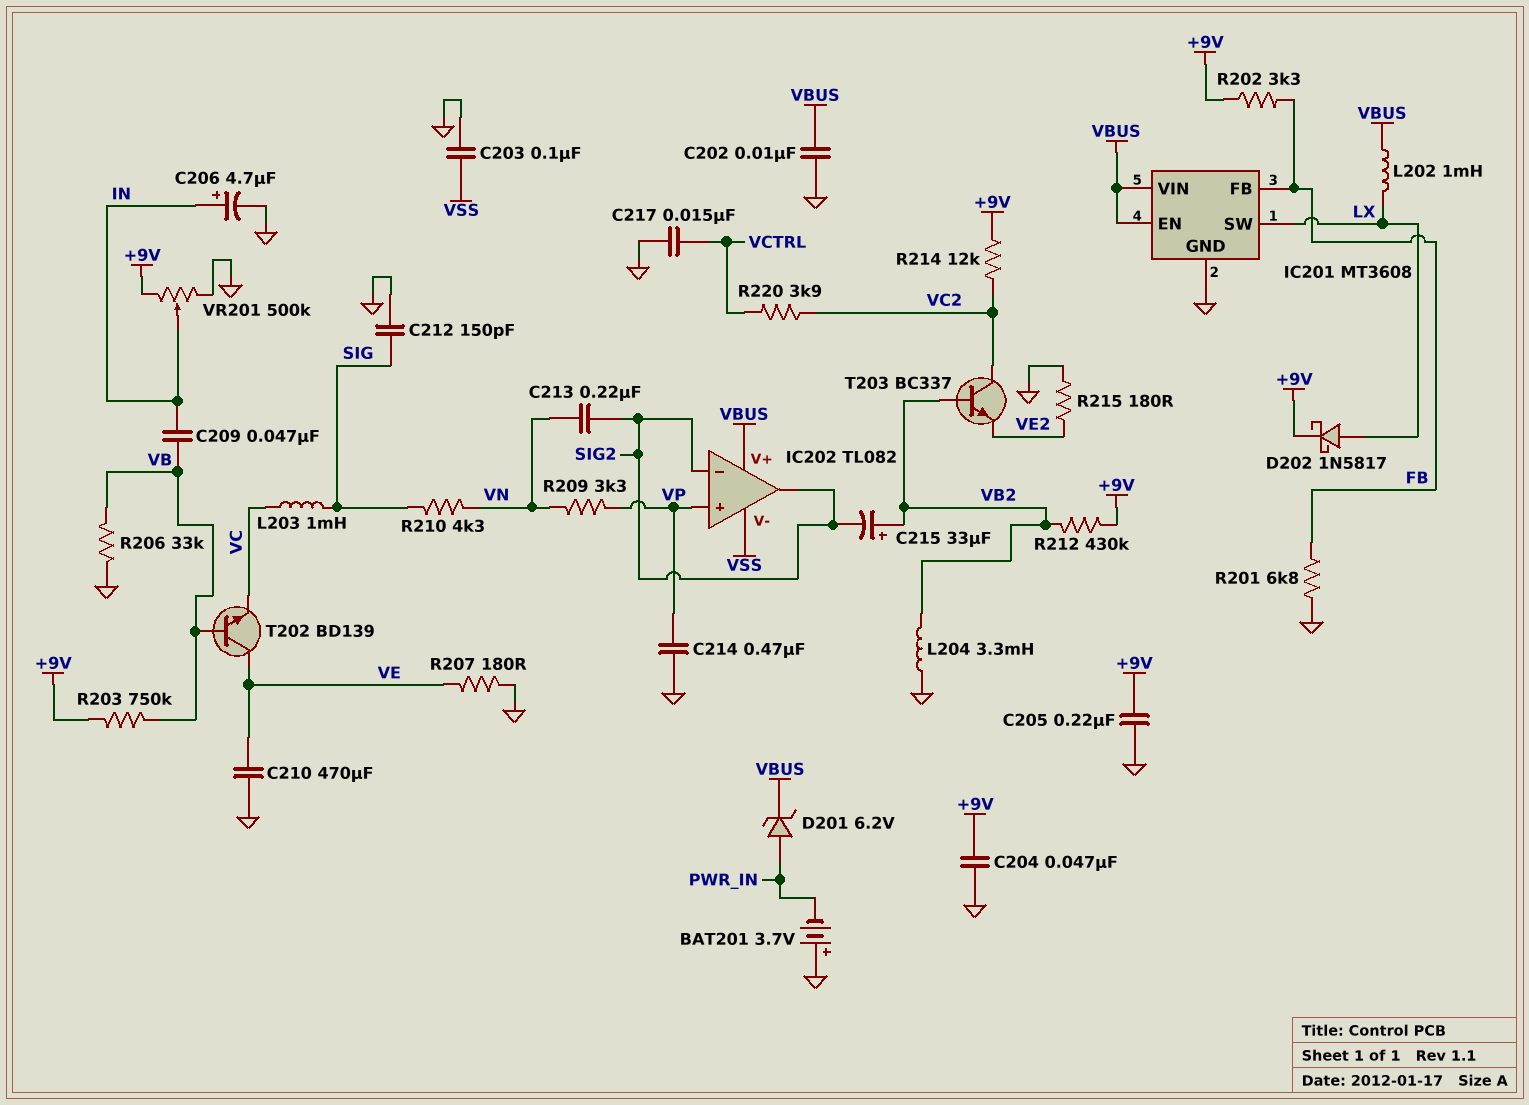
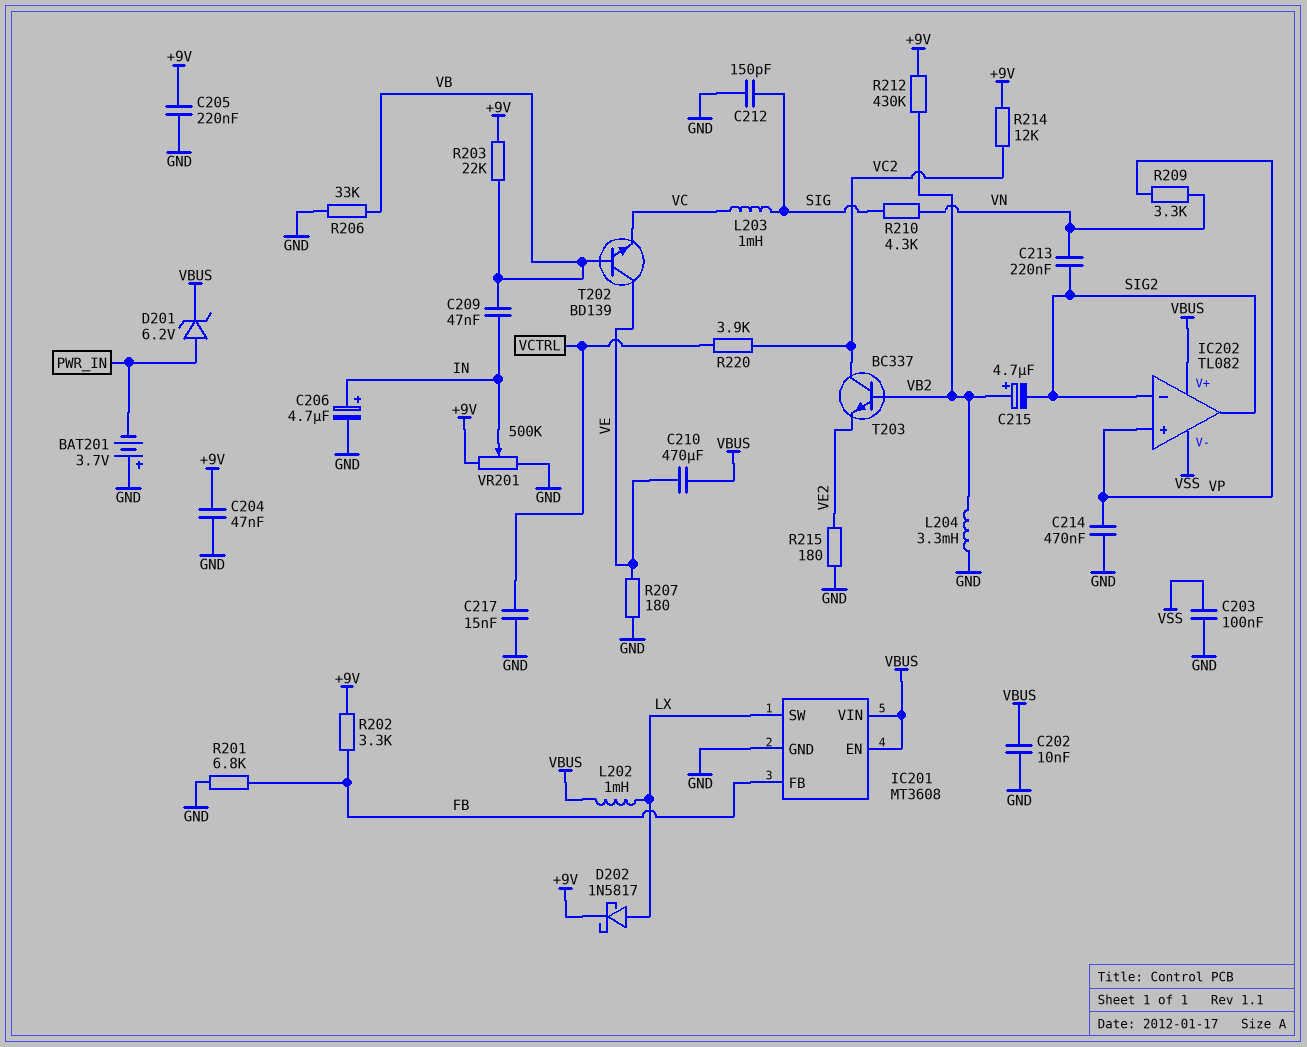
C210: 470uF (GND, VE) -> 470uF (VBUS, VE)
C215: 33uF (plus VB2, minus SIG2) -> 4.7uF (plus VB2, minus SIG2)
R203: 750k (+9V, VB) -> 22k (+9V, VB)

